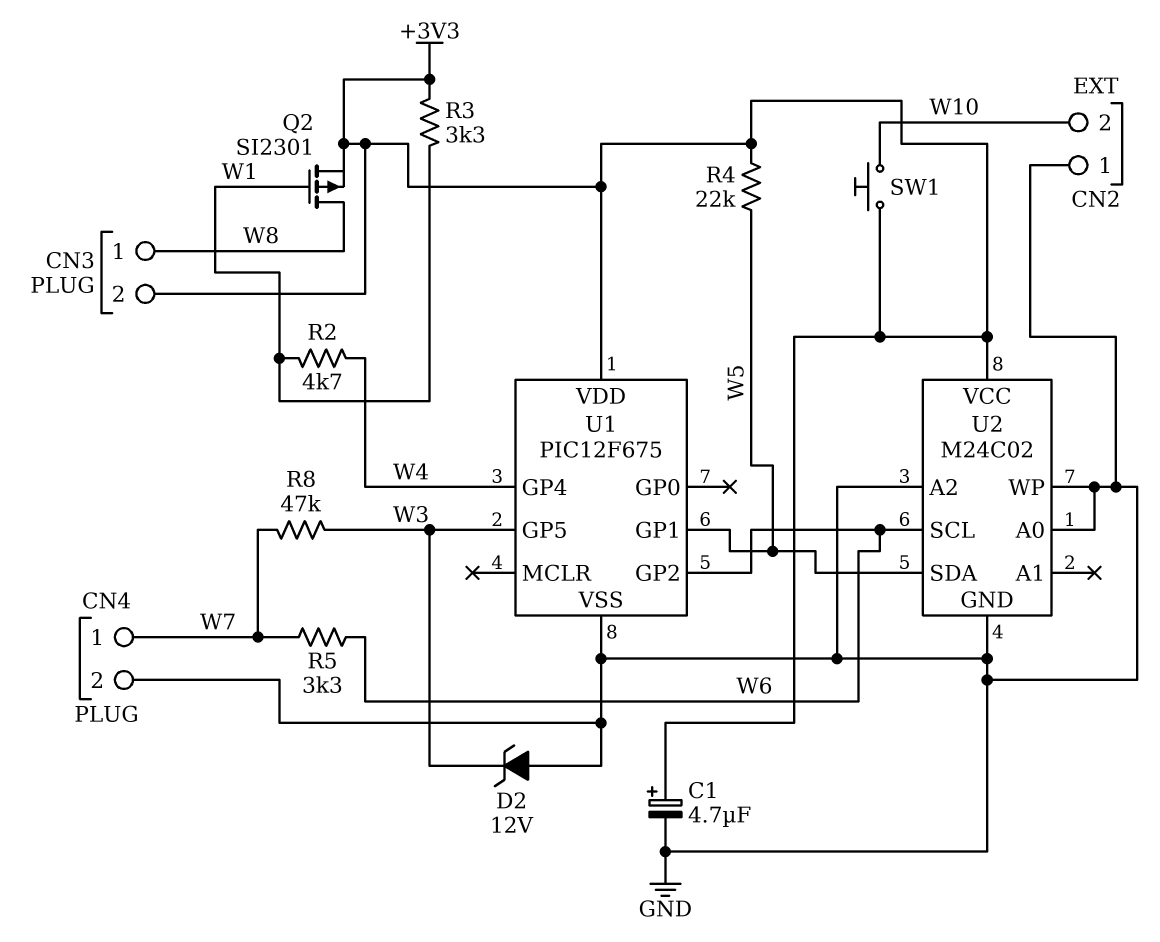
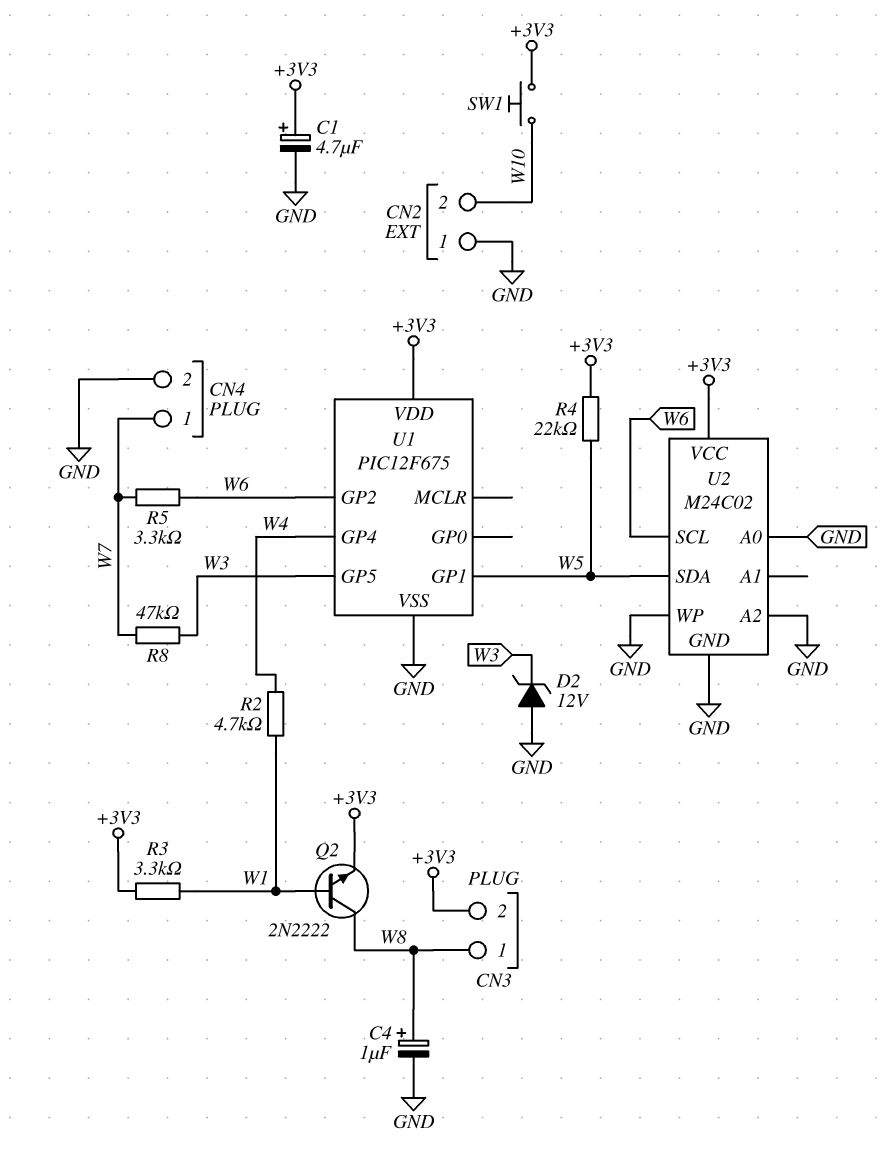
C4: none -> 1uF (plus W8, minus GND)
Q2: PMOS SI2301 (G W1, D W8, S +3V3) -> NPN 2N2222 (B W1, C W8, E +3V3)

